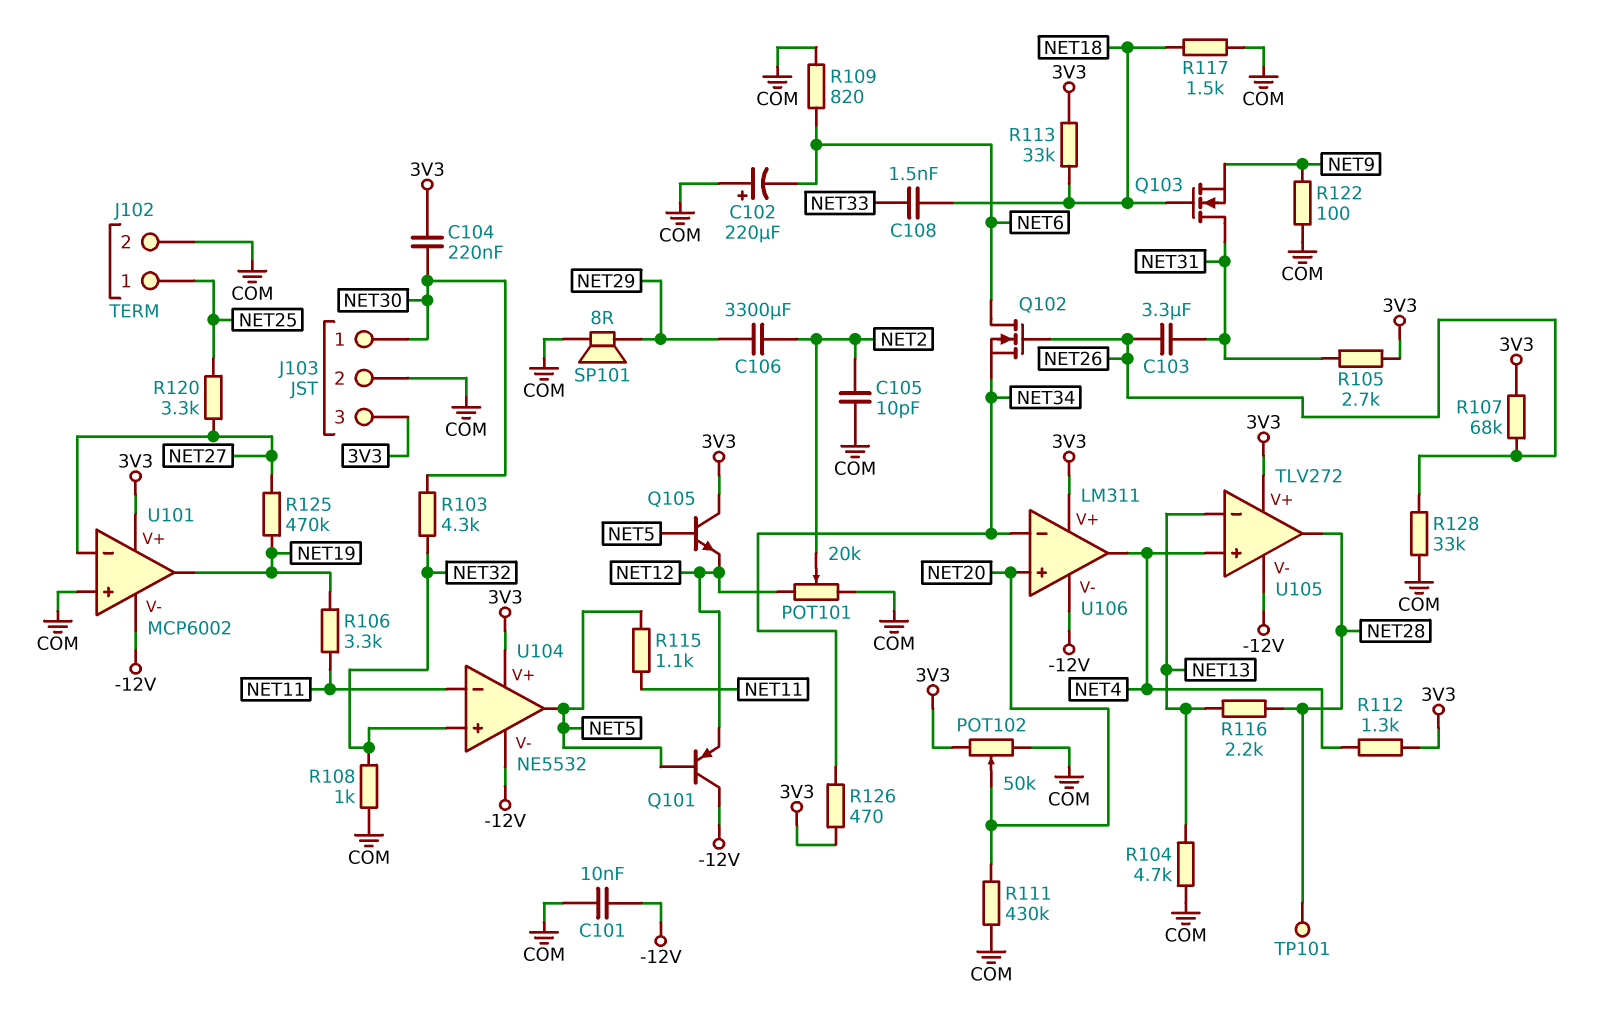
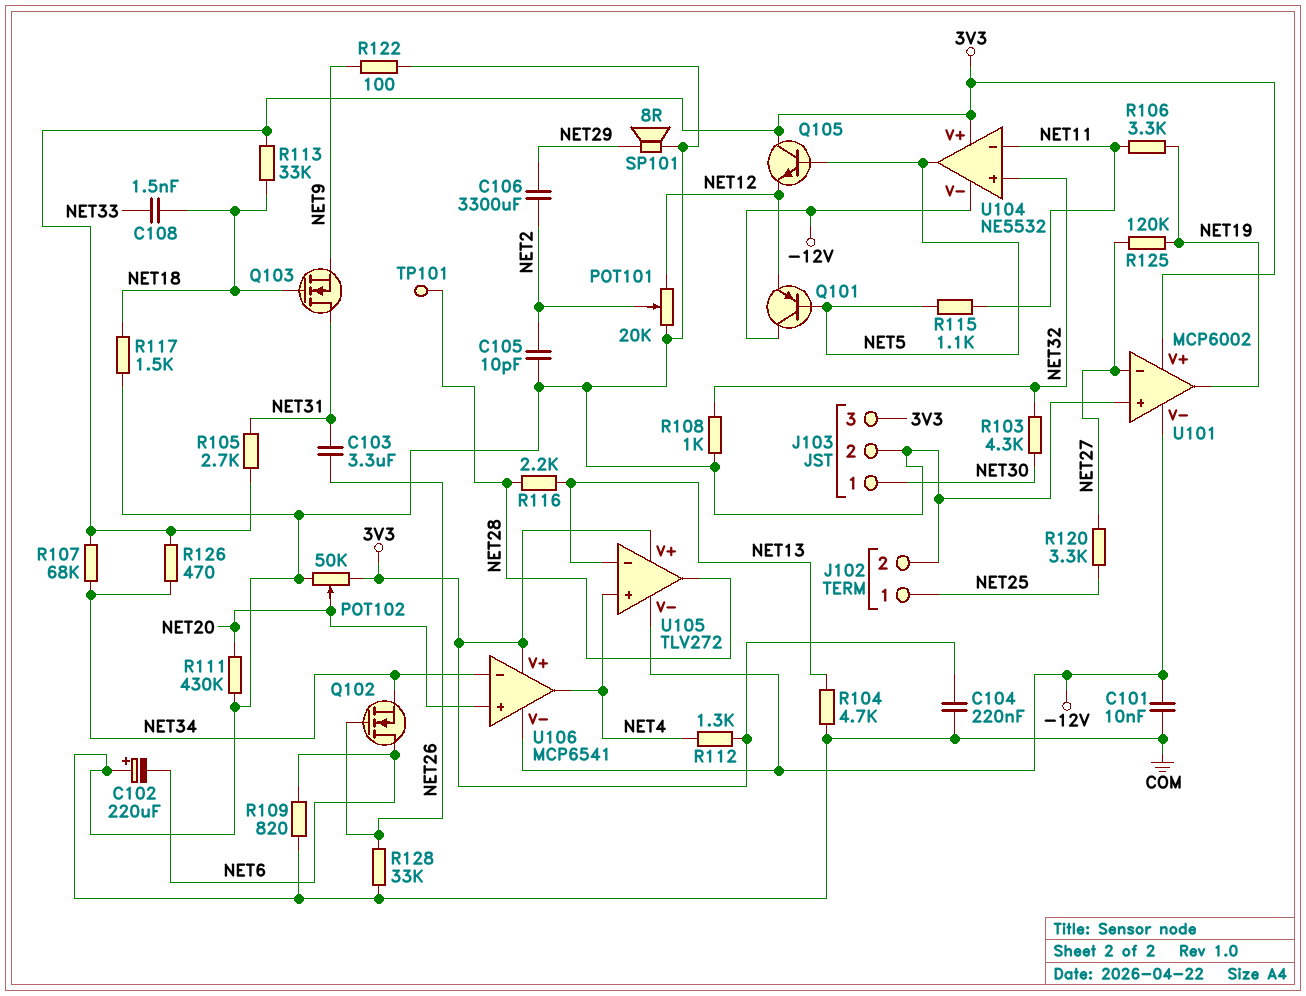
C104: 220nF (3V3, NET30) -> 220nF (3V3, COM)
R107: 68k (3V3, NET26) -> 68k (3V3, NET34)
R125: 470k (NET19, NET27) -> 120k (NET19, NET27)
U106: LM311 -> MCP6541

